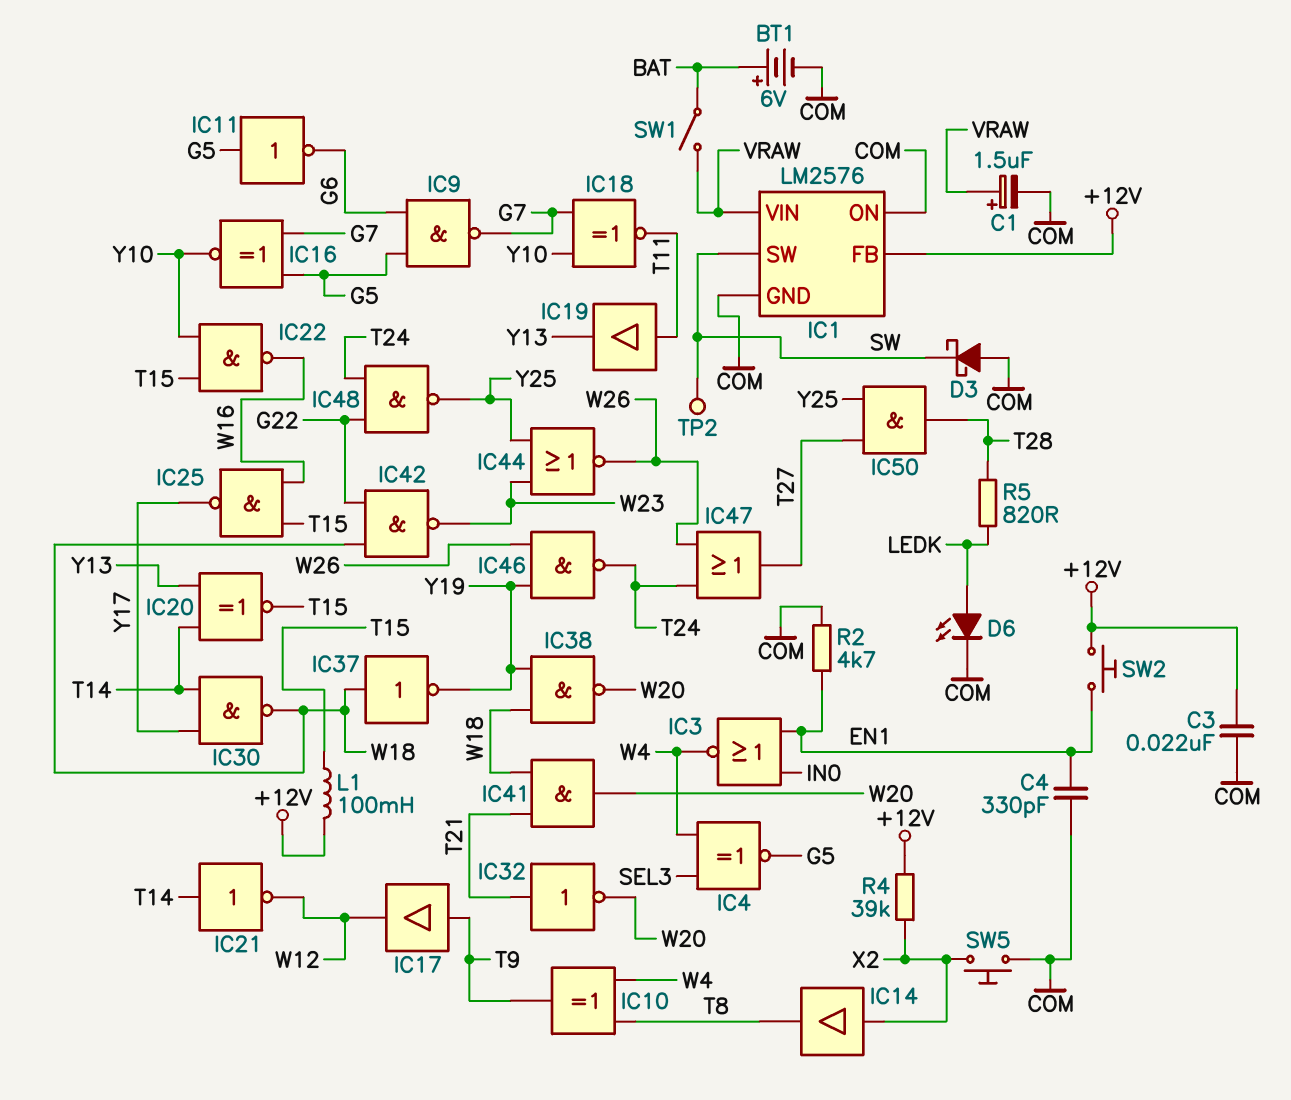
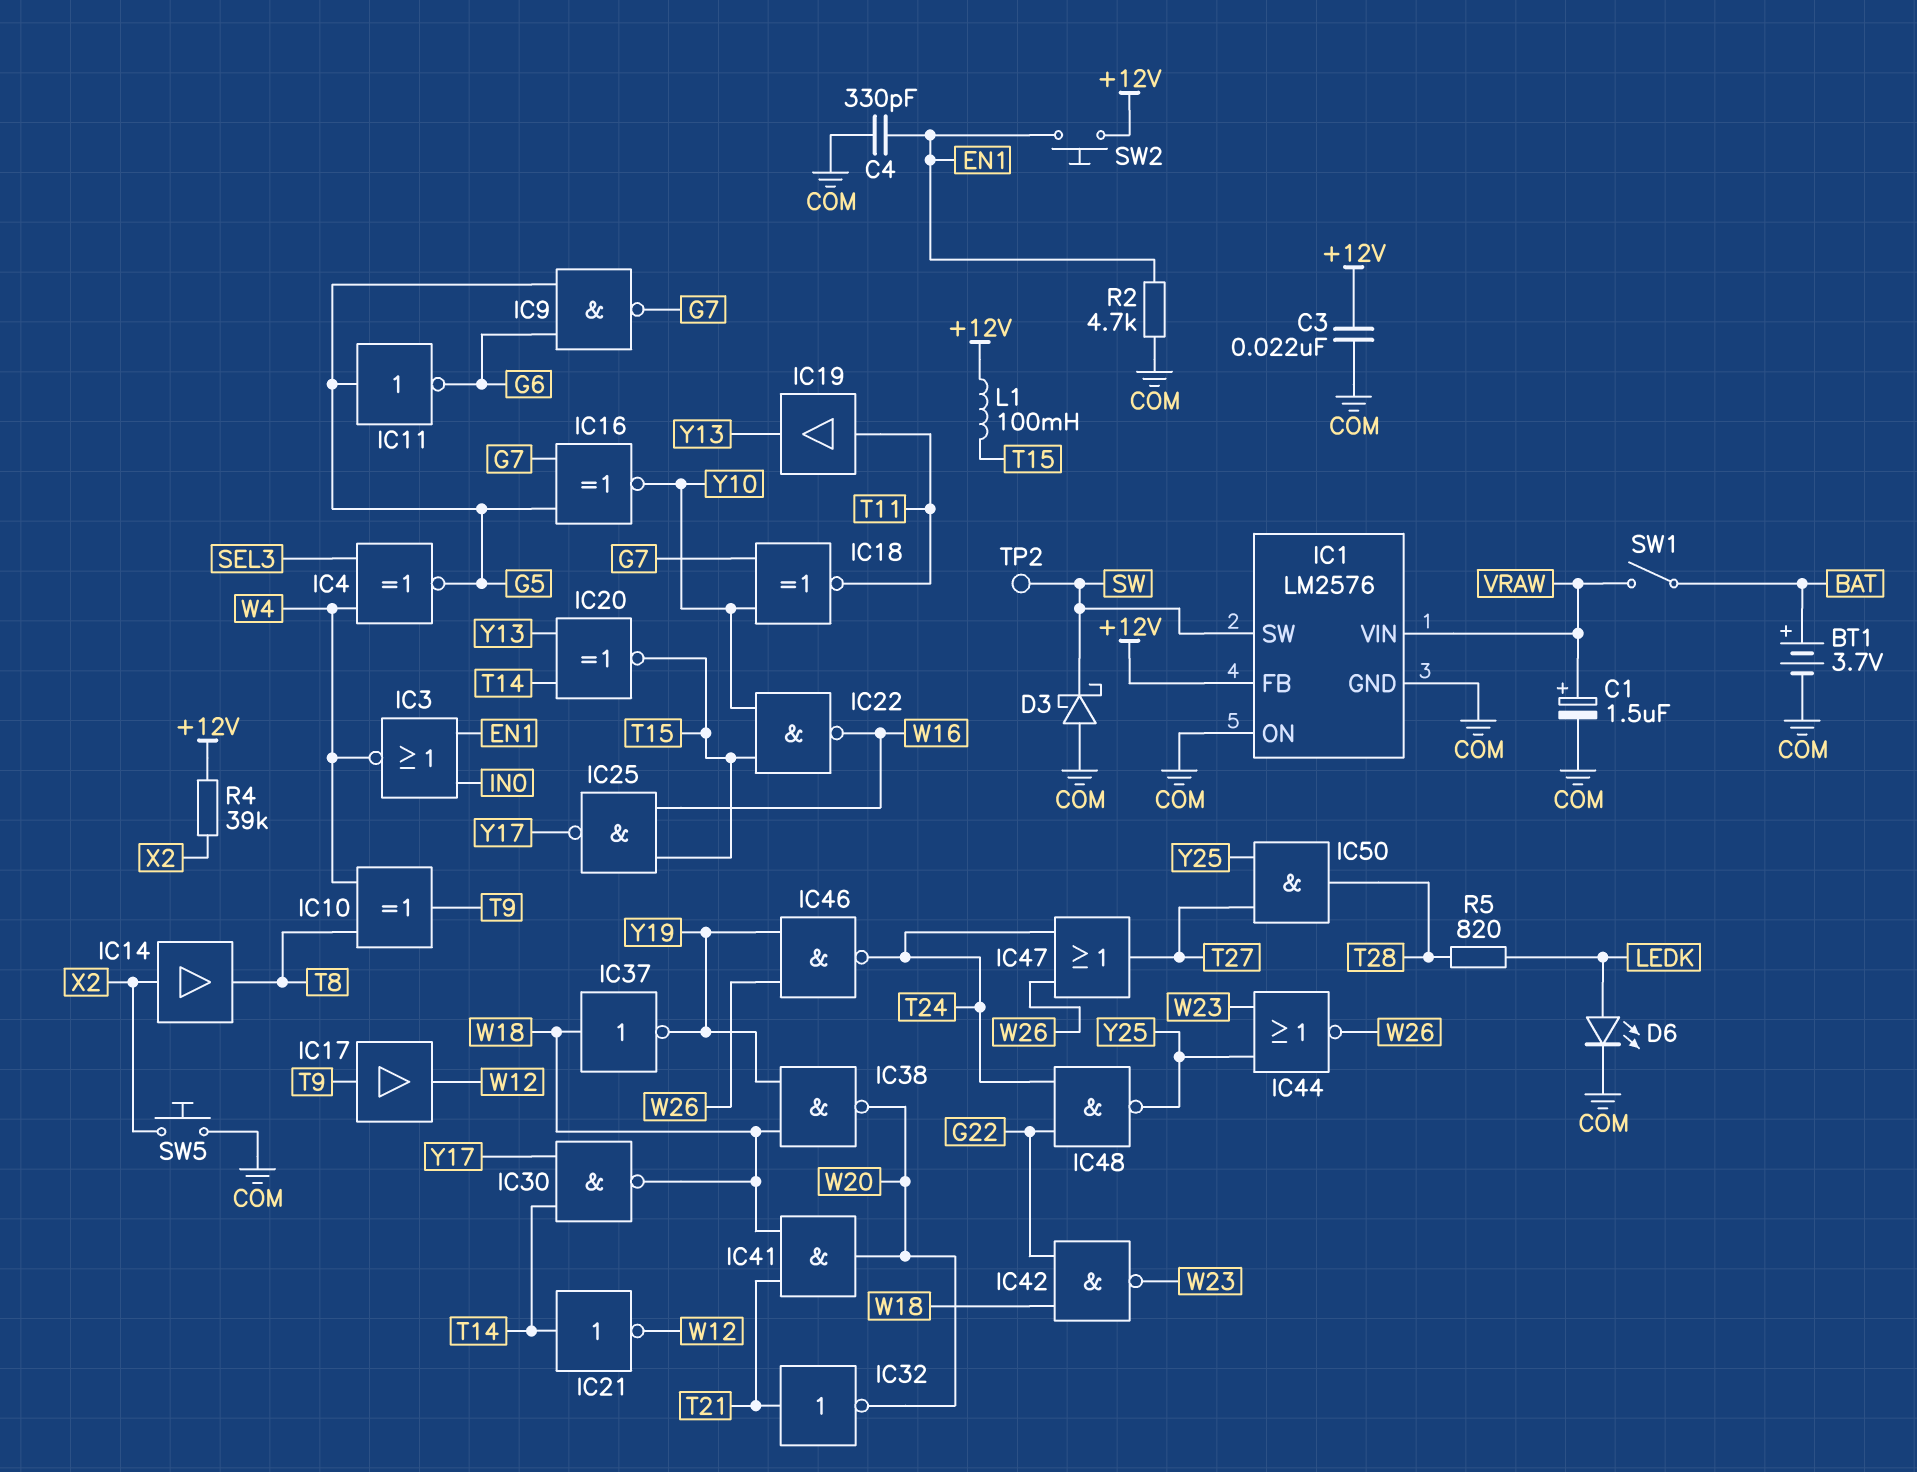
BT1: 6V (plus BAT, minus COM) -> 3.7V (plus BAT, minus COM)

